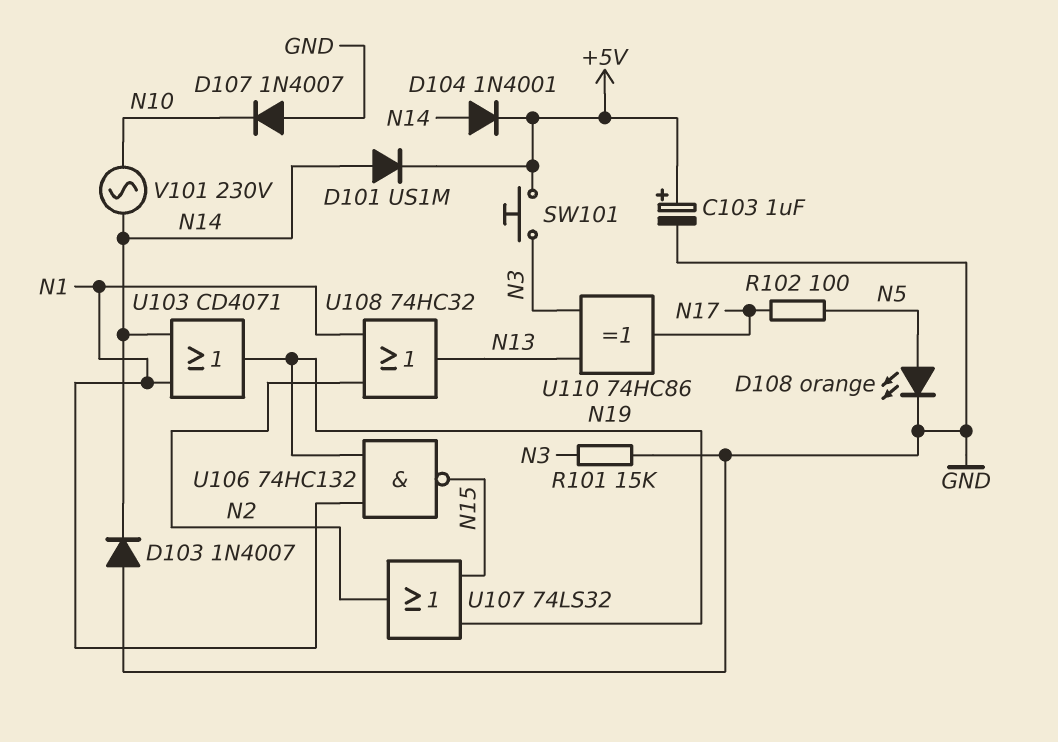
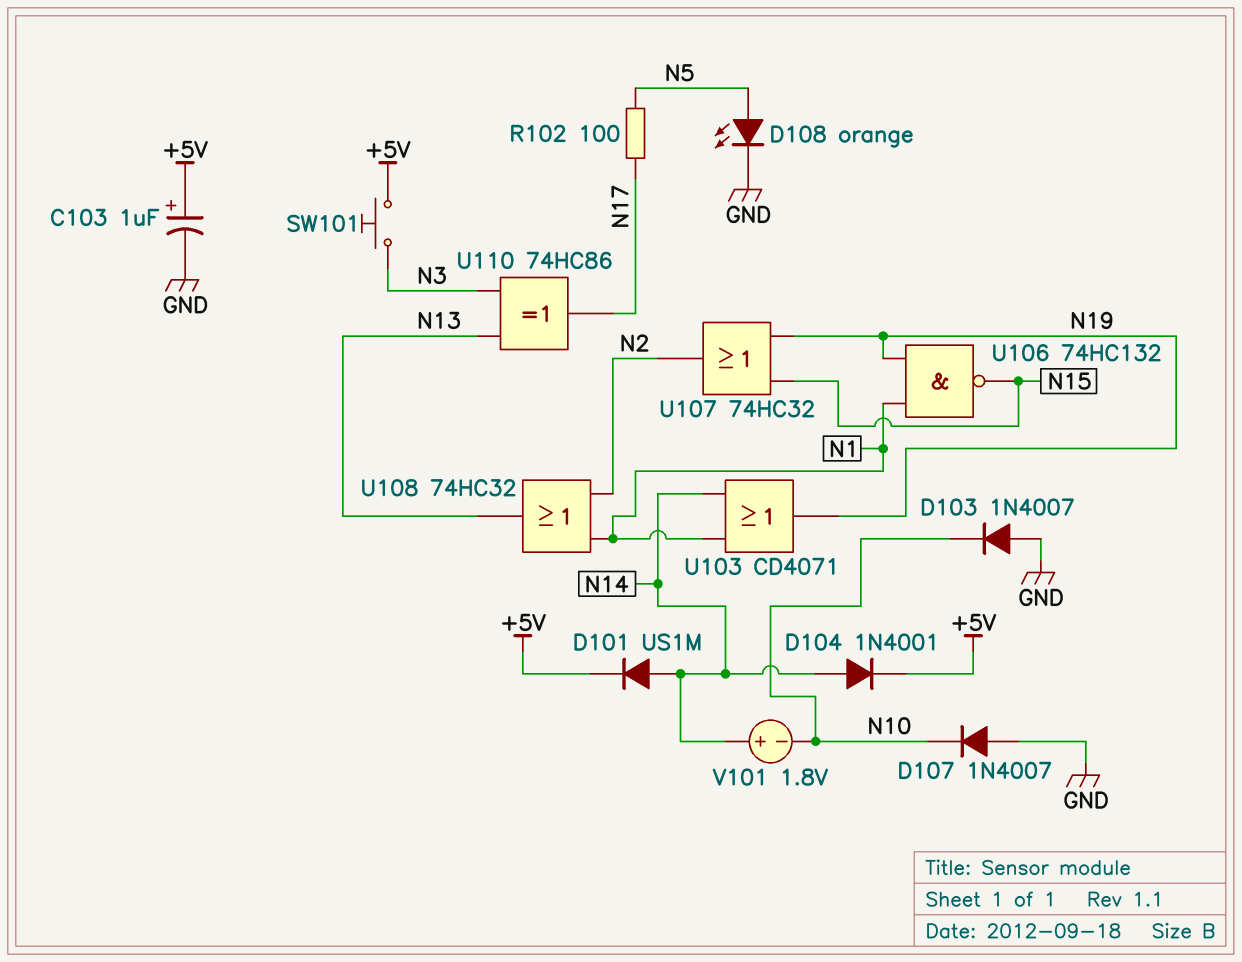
D103: diode 1N4007 (A GND, K N14) -> diode 1N4007 (A GND, K N10)
R101: 15k (GND, N3) -> none
U107: OR 74LS32 (in N15, in N19, out N2) -> OR 74HC32 (in N15, in N19, out N2)
V101: AC 230V (N10, N14) -> 1.8V (plus N14, minus N10)

